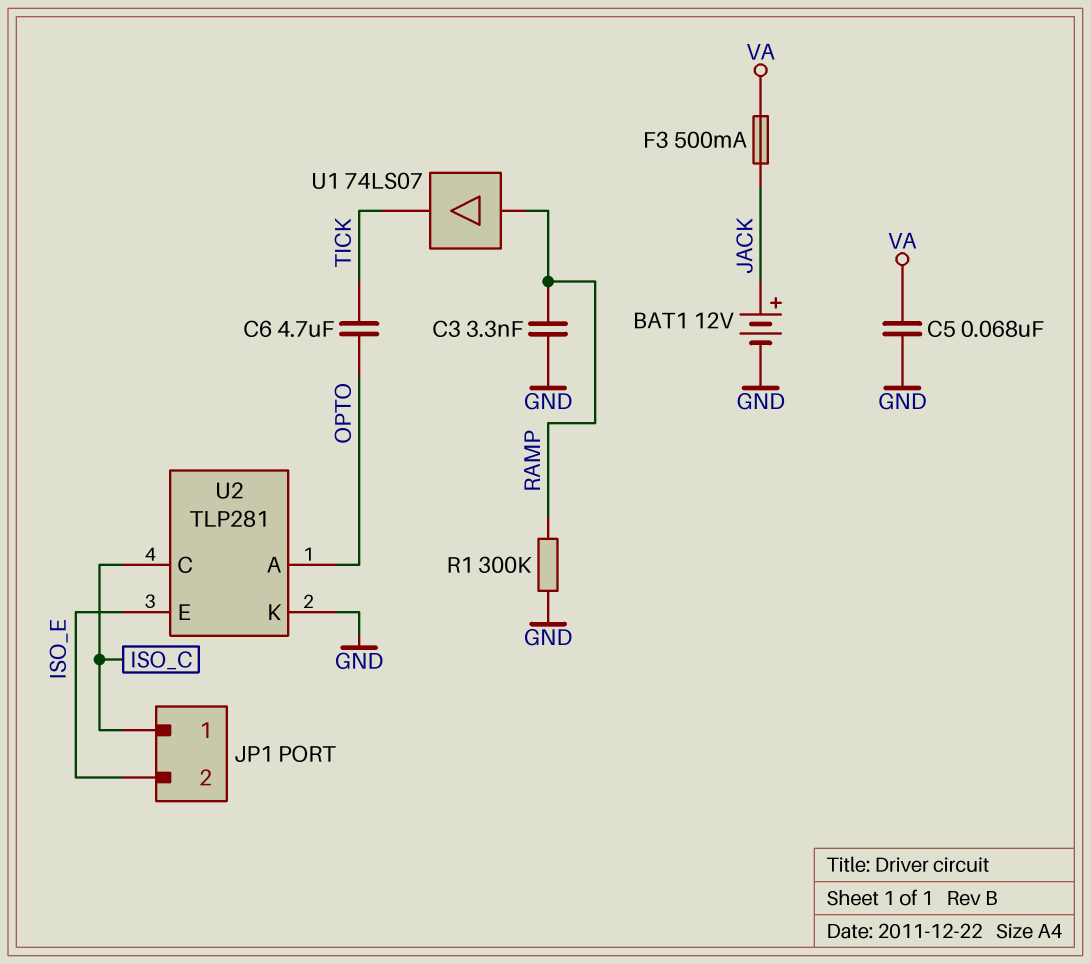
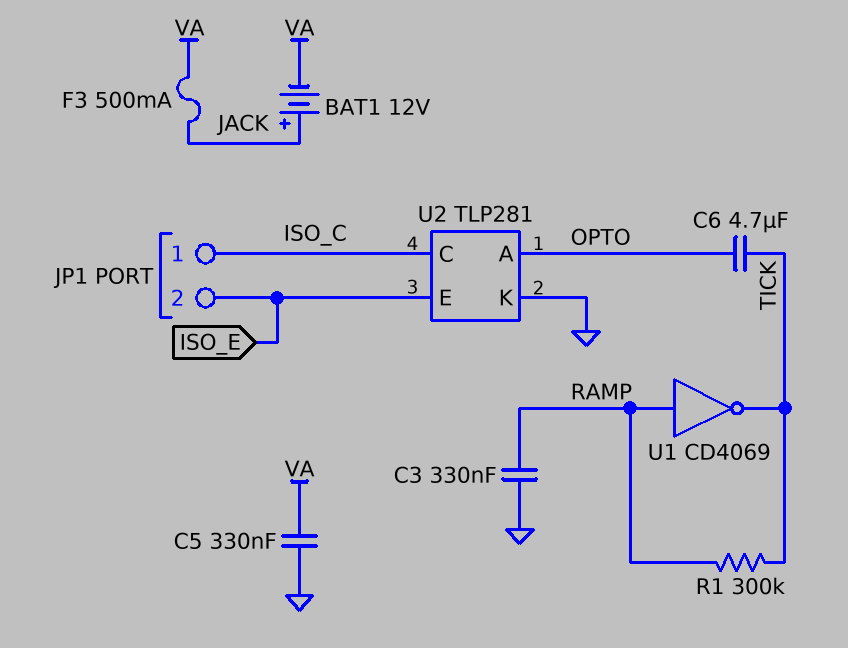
BAT1: 12V (plus JACK, minus GND) -> 12V (plus JACK, minus VA)
C3: 3.3nF (GND, RAMP) -> 330nF (GND, RAMP)
C5: 68nF (GND, VA) -> 330nF (GND, VA)
R1: 300k (GND, RAMP) -> 300k (RAMP, TICK)
U1: buffer 74LS07 (in RAMP, out TICK) -> NOT CD4069 (in RAMP, out TICK)

